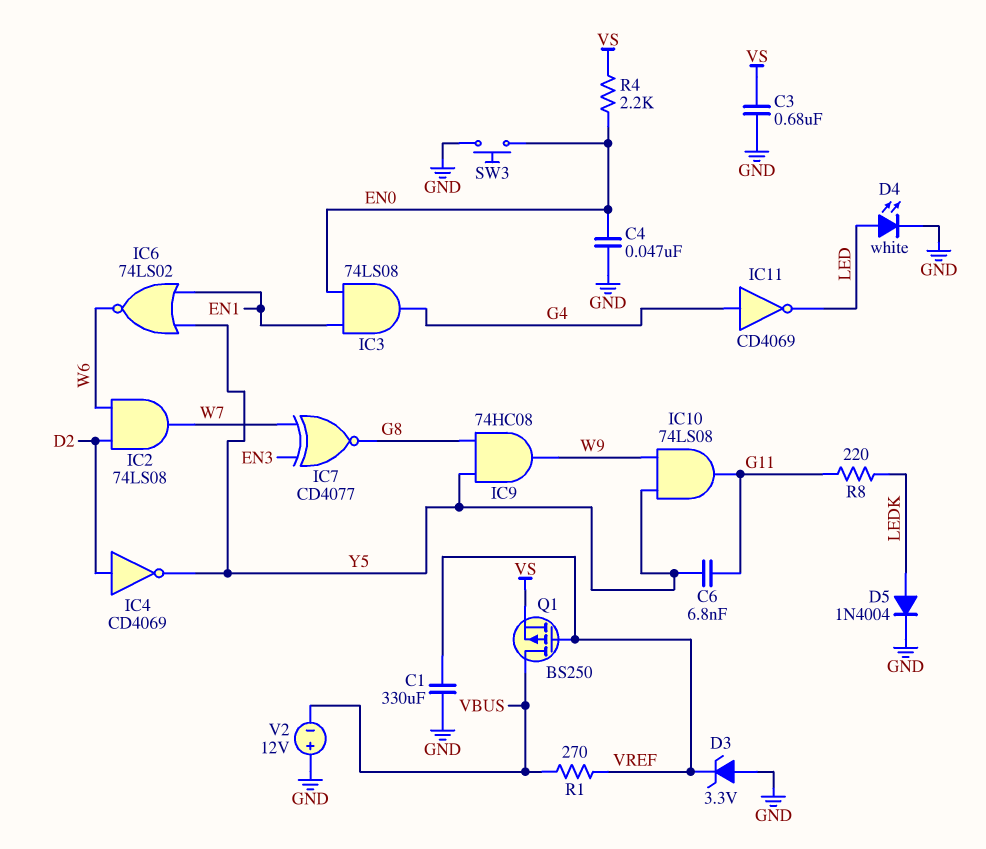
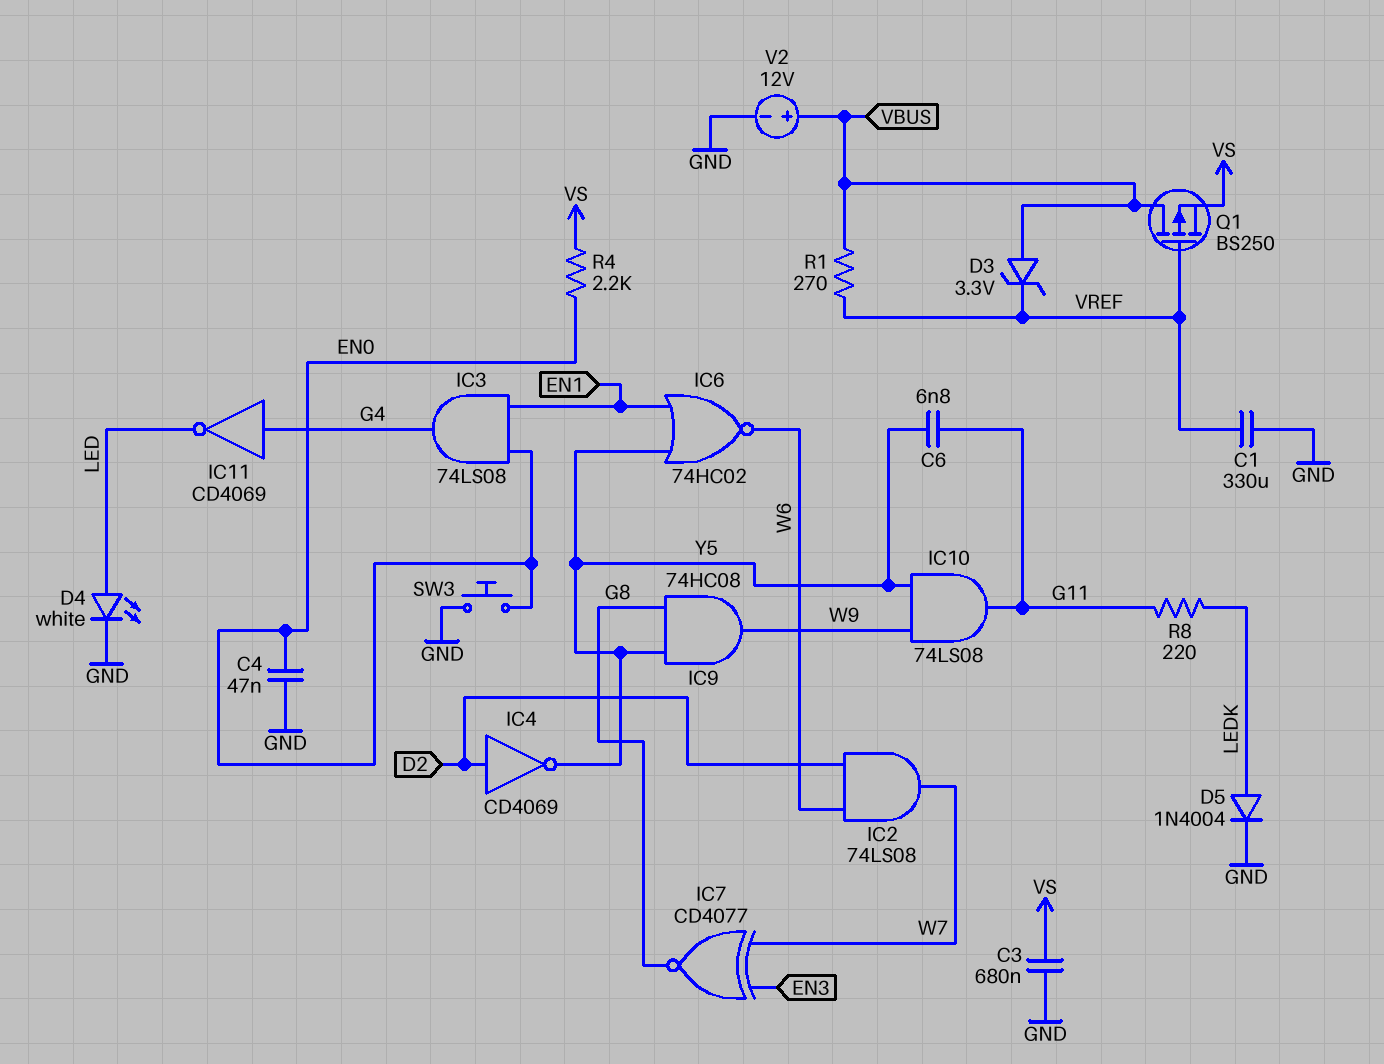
D3: zener 3.3V (A GND, K VREF) -> zener 3.3V (A VBUS, K VREF)
IC6: NOR 74LS02 (in EN1, in Y5, out W6) -> NOR 74HC02 (in EN1, in Y5, out W6)
V2: 12V (plus GND, minus VBUS) -> 12V (plus VBUS, minus GND)

